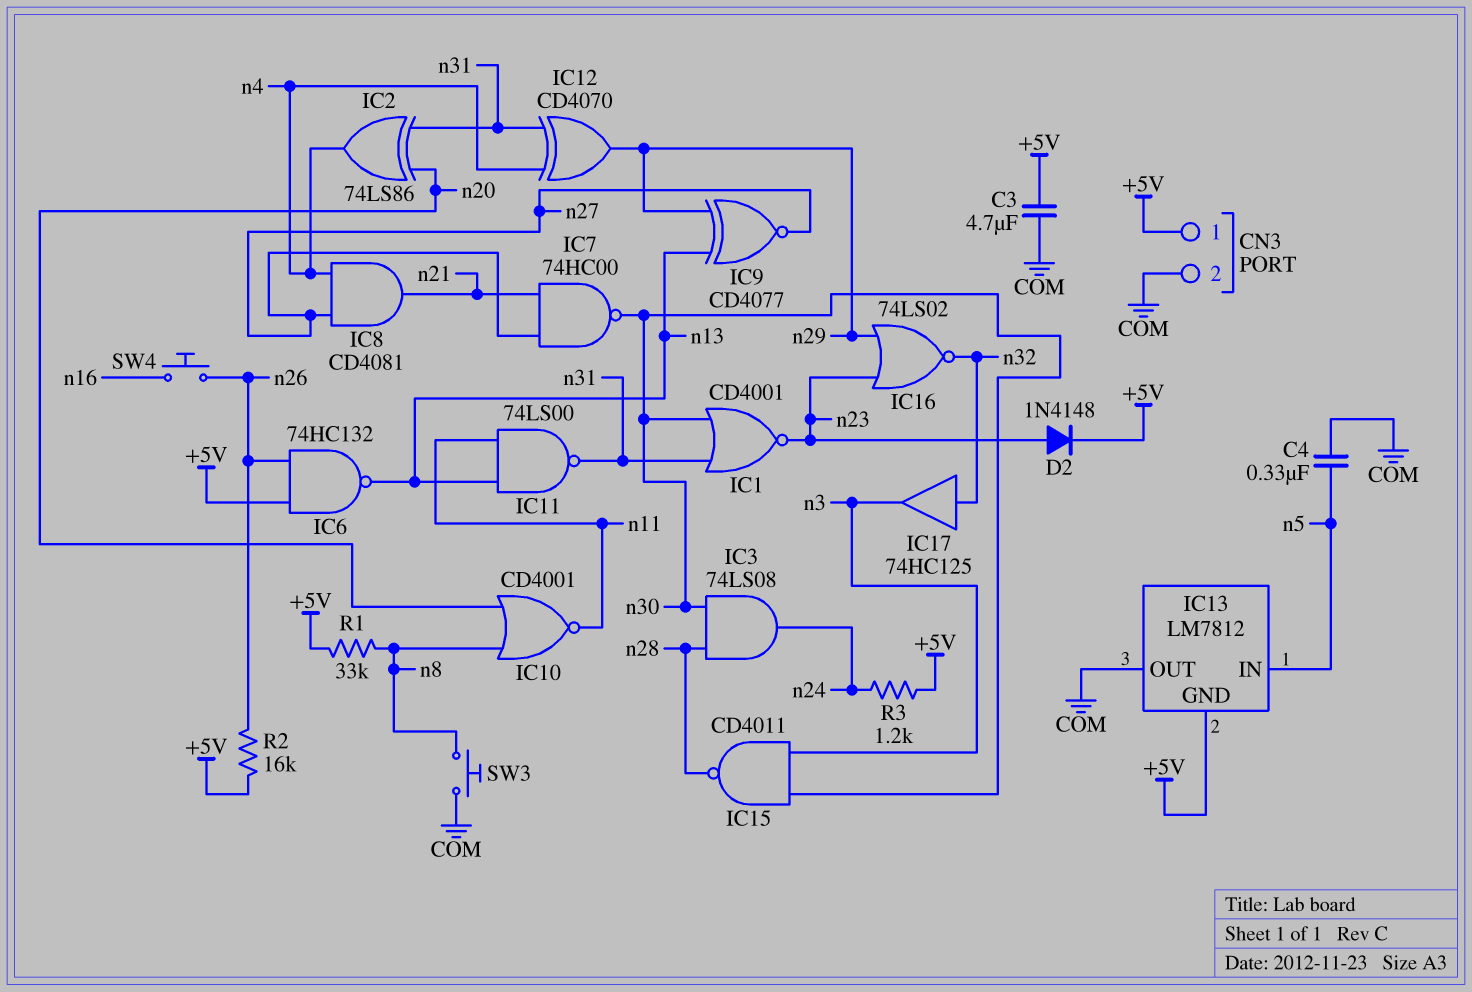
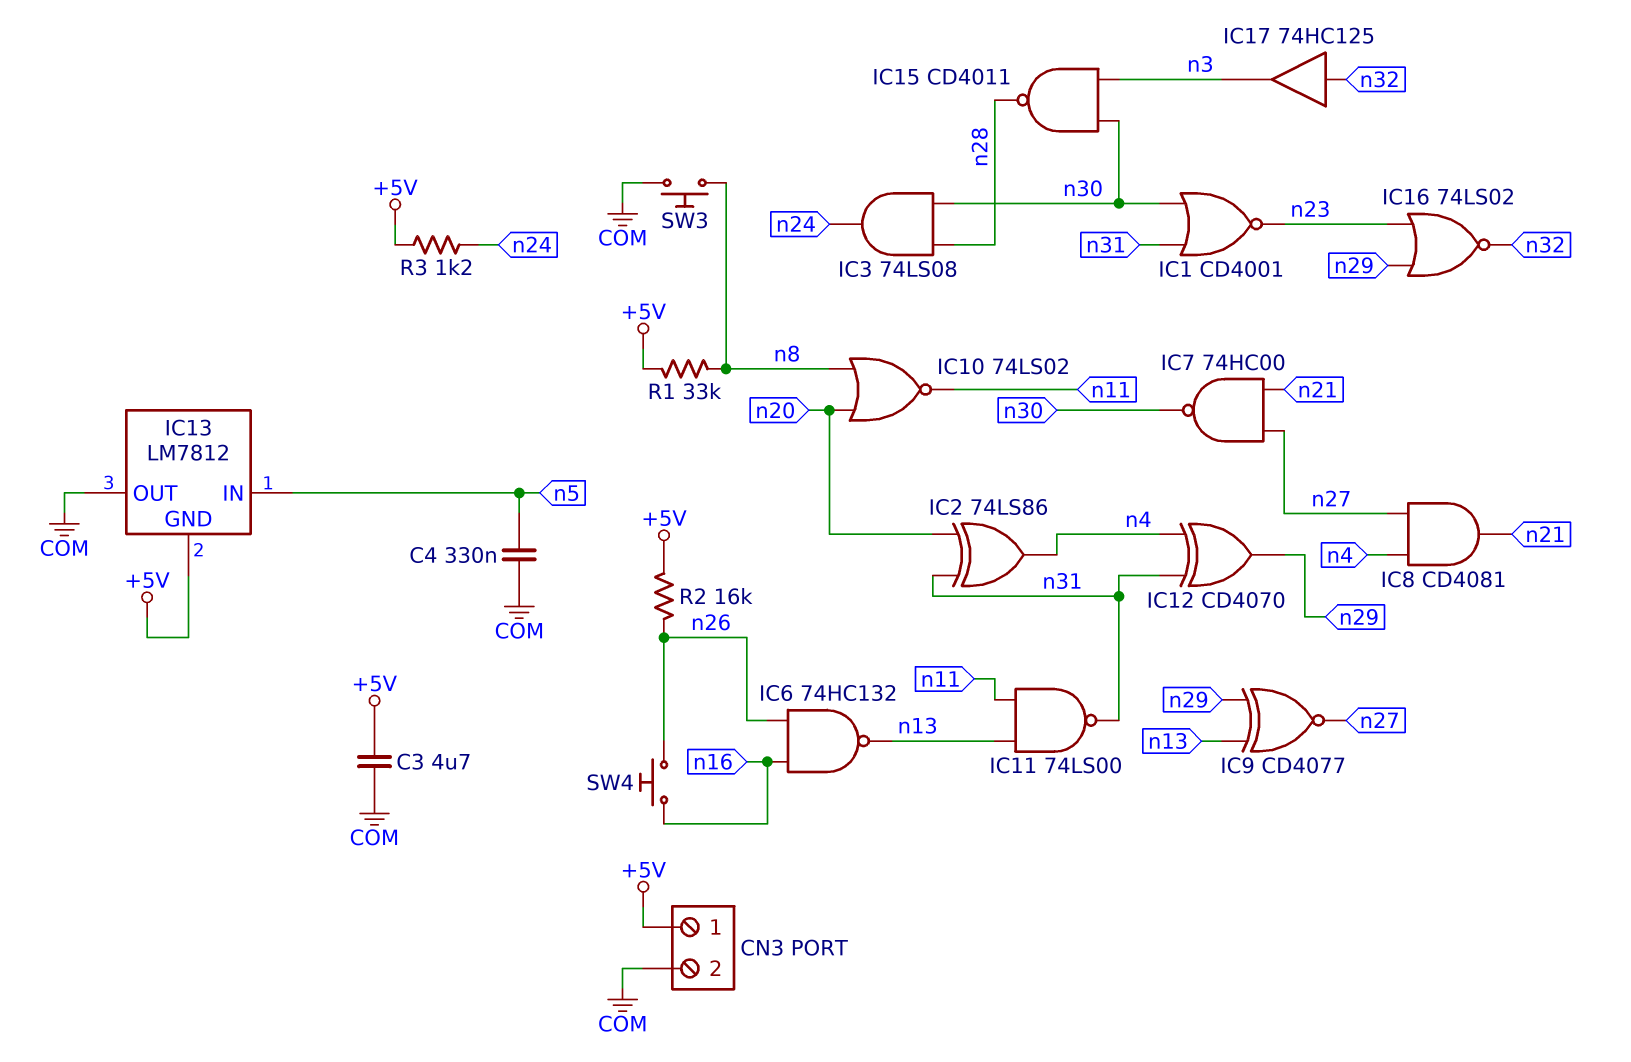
D2: diode 1N4148 (A n23, K +5V) -> none
IC6: NAND 74HC132 (in +5V, in n26, out n13) -> NAND 74HC132 (in n16, in n26, out n13)
IC10: NOR CD4001 (in n8, in n20, out n11) -> NOR 74LS02 (in n8, in n20, out n11)

